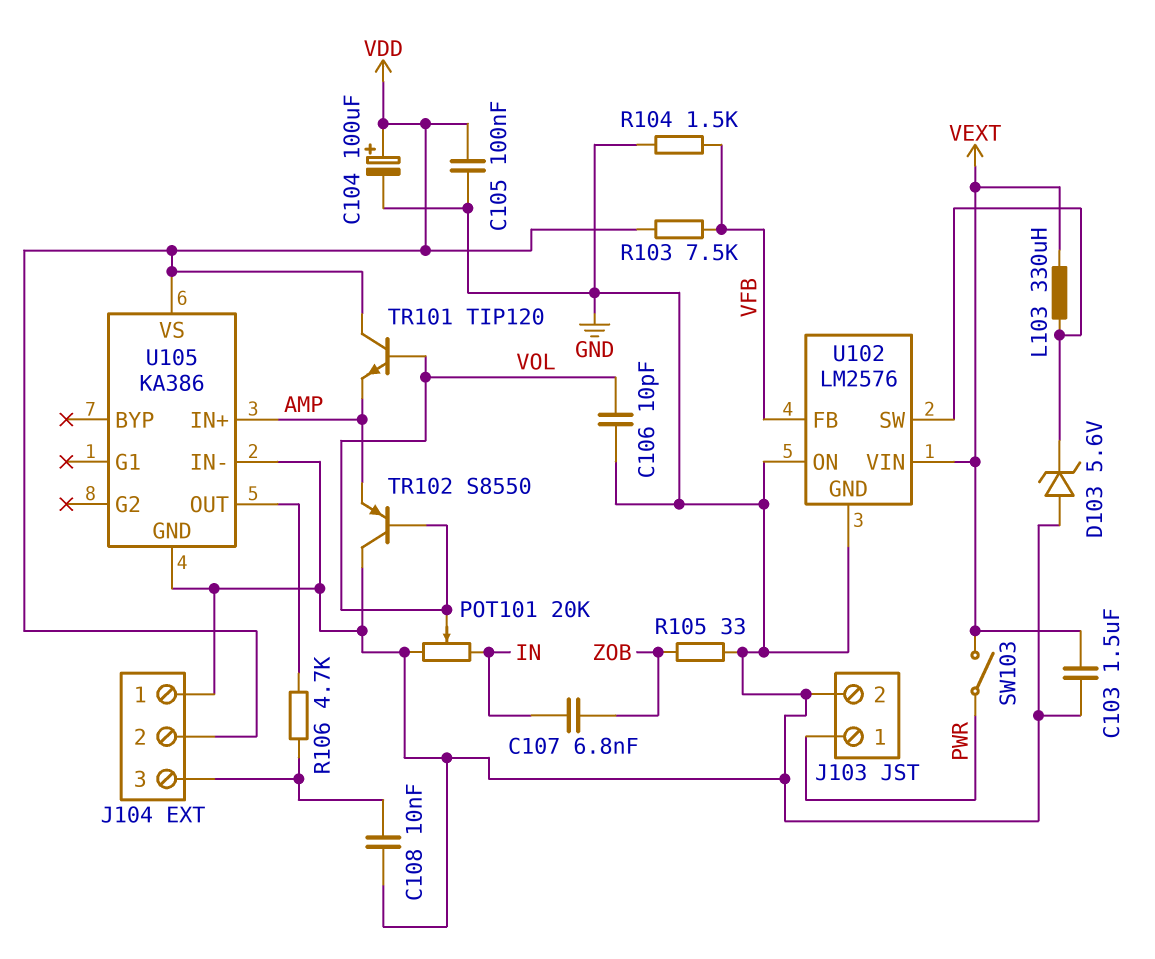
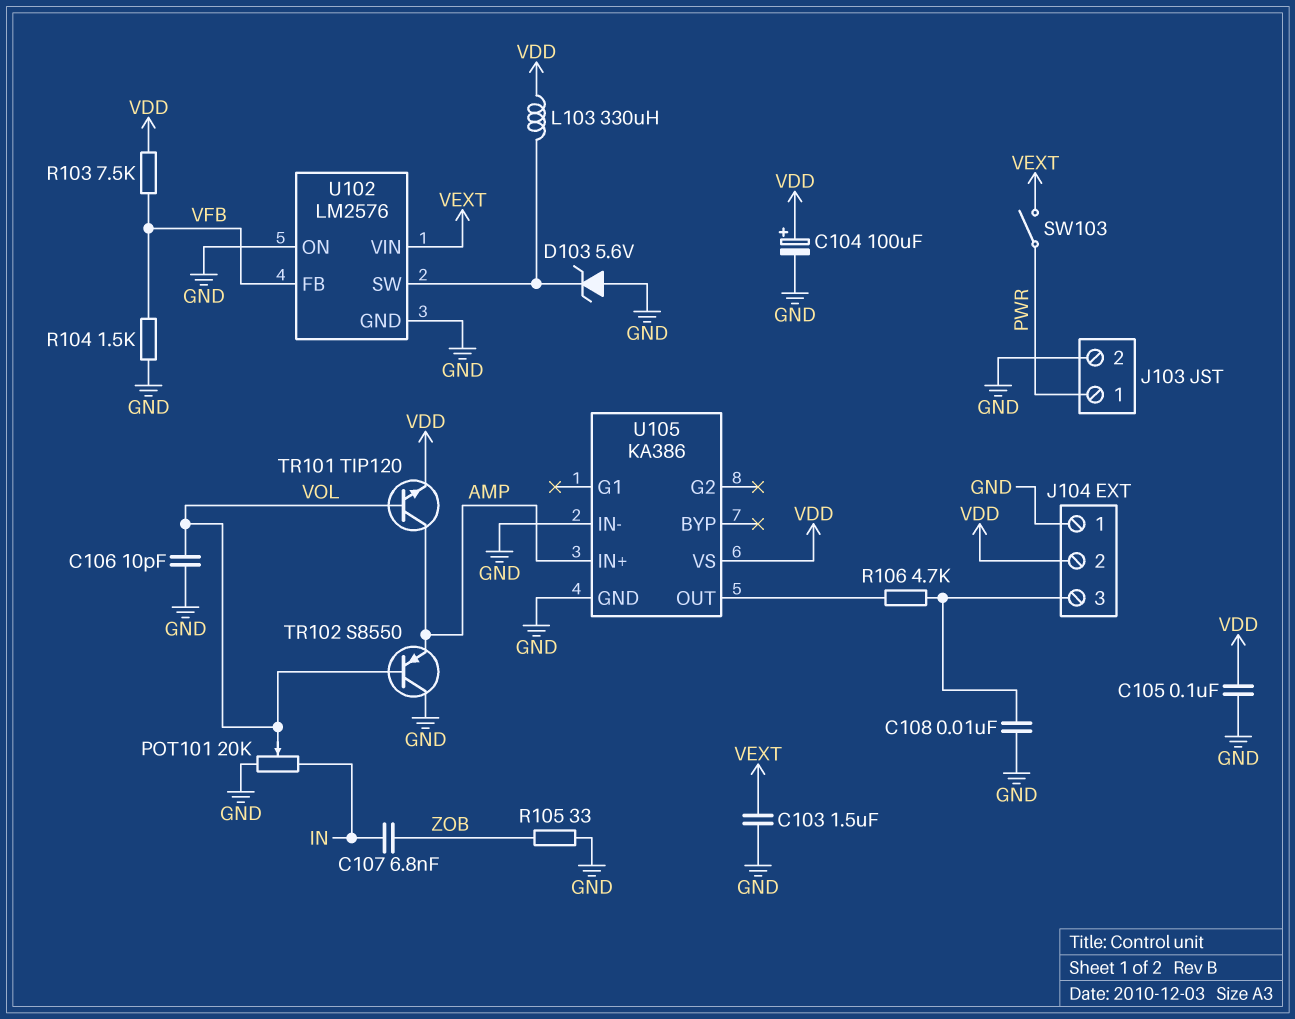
L103: 330uH (U102/SW, VEXT) -> 330uH (U102/SW, VDD)
TR101: NPN TIP120 (B VOL, C VDD, E AMP) -> NPN TIP120 (B VOL, C AMP, E VDD)

